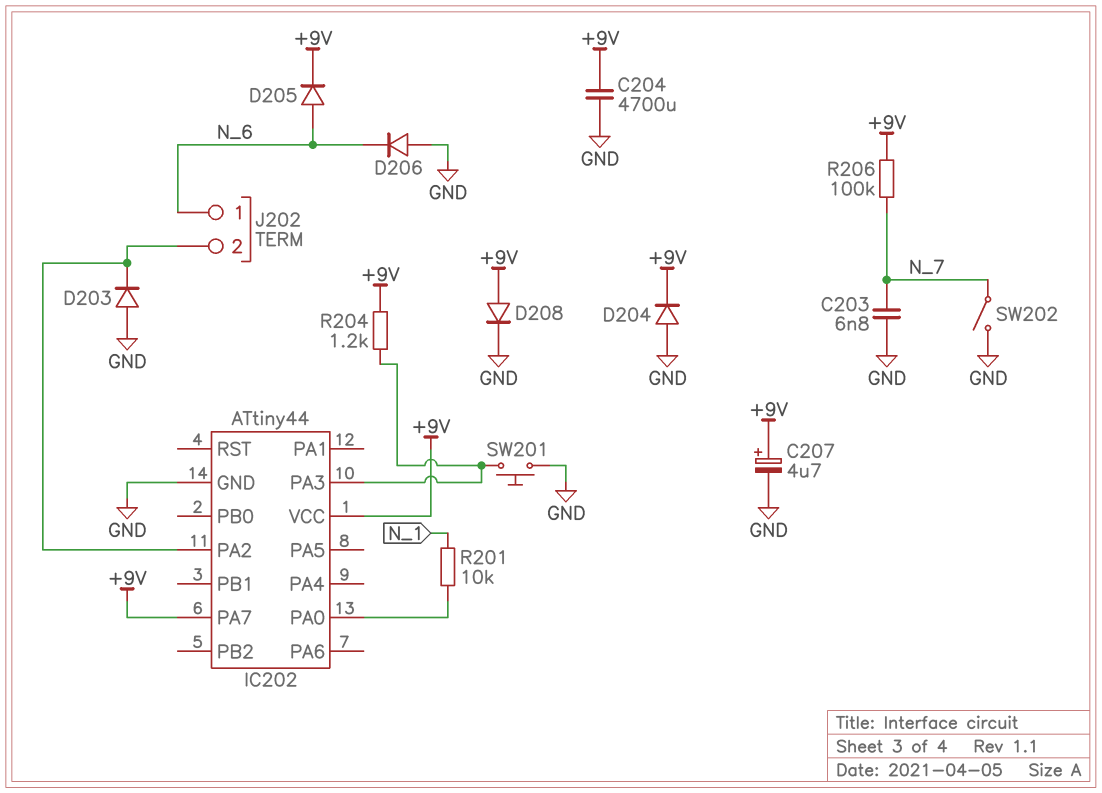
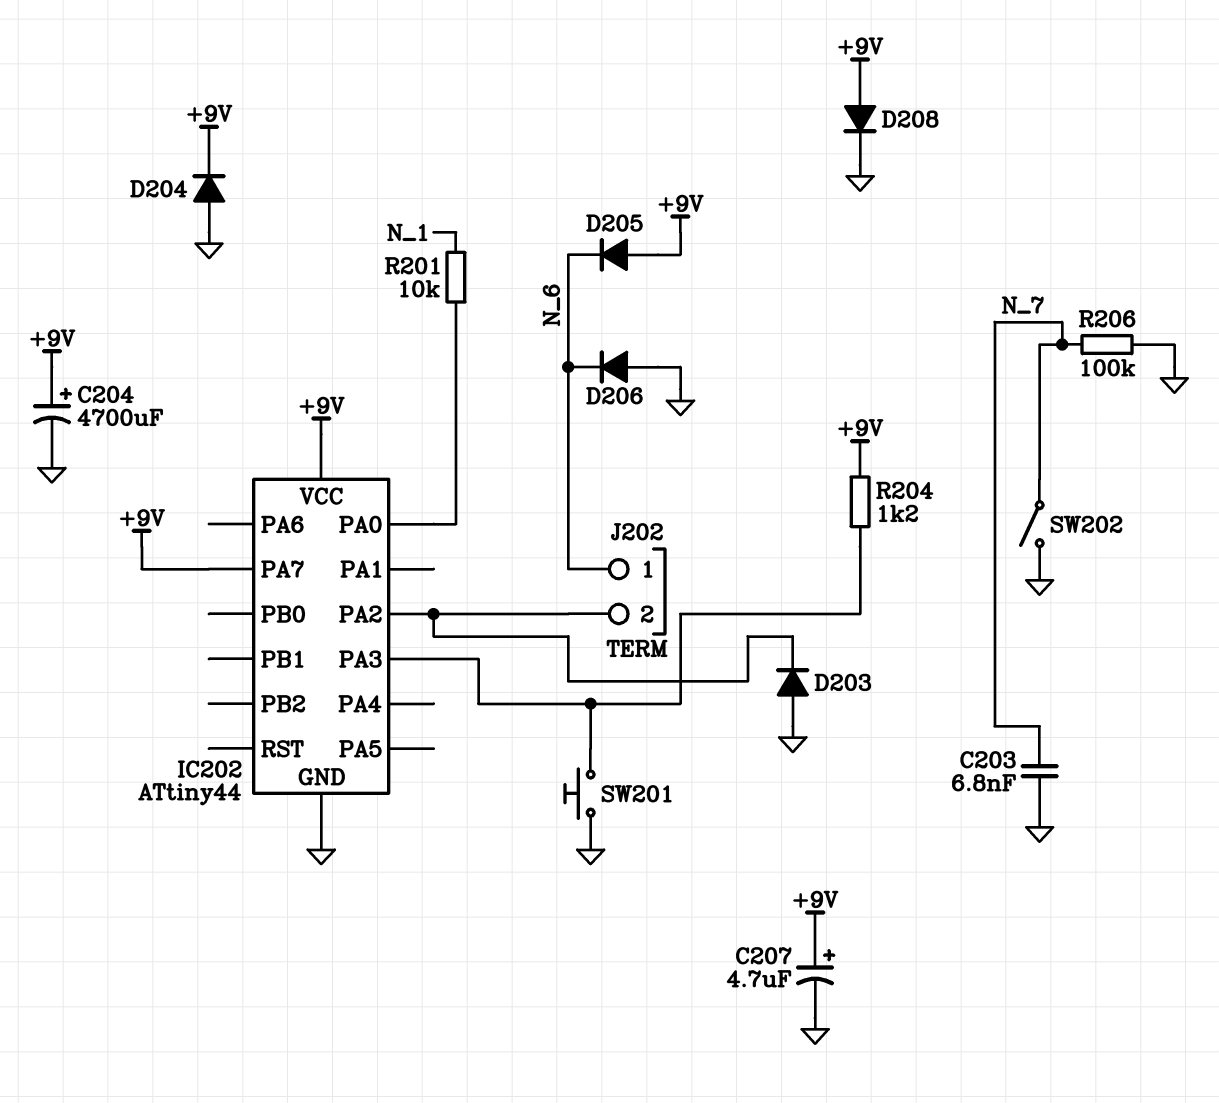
C204: 4700uF (+9V, GND) -> 4700uF (plus +9V, minus GND)
D205: diode (A N_6, K +9V) -> diode (A +9V, K N_6)
R206: 100k (+9V, N_7) -> 100k (GND, N_7)

